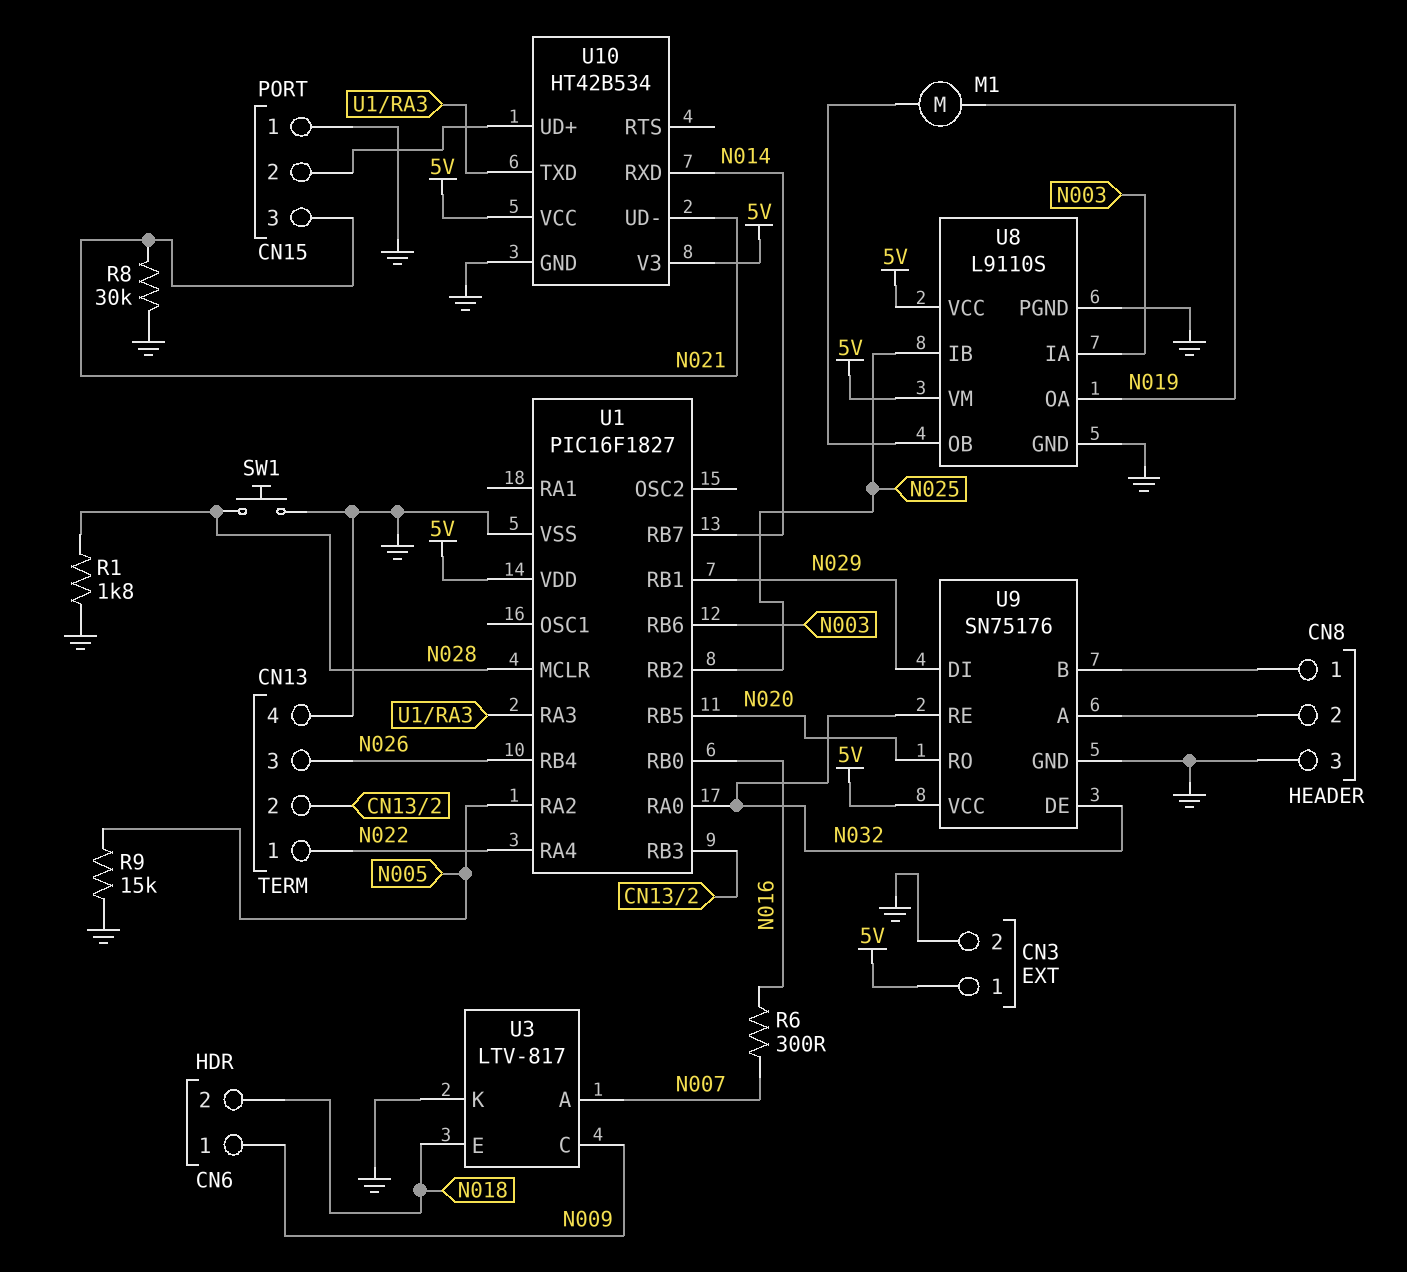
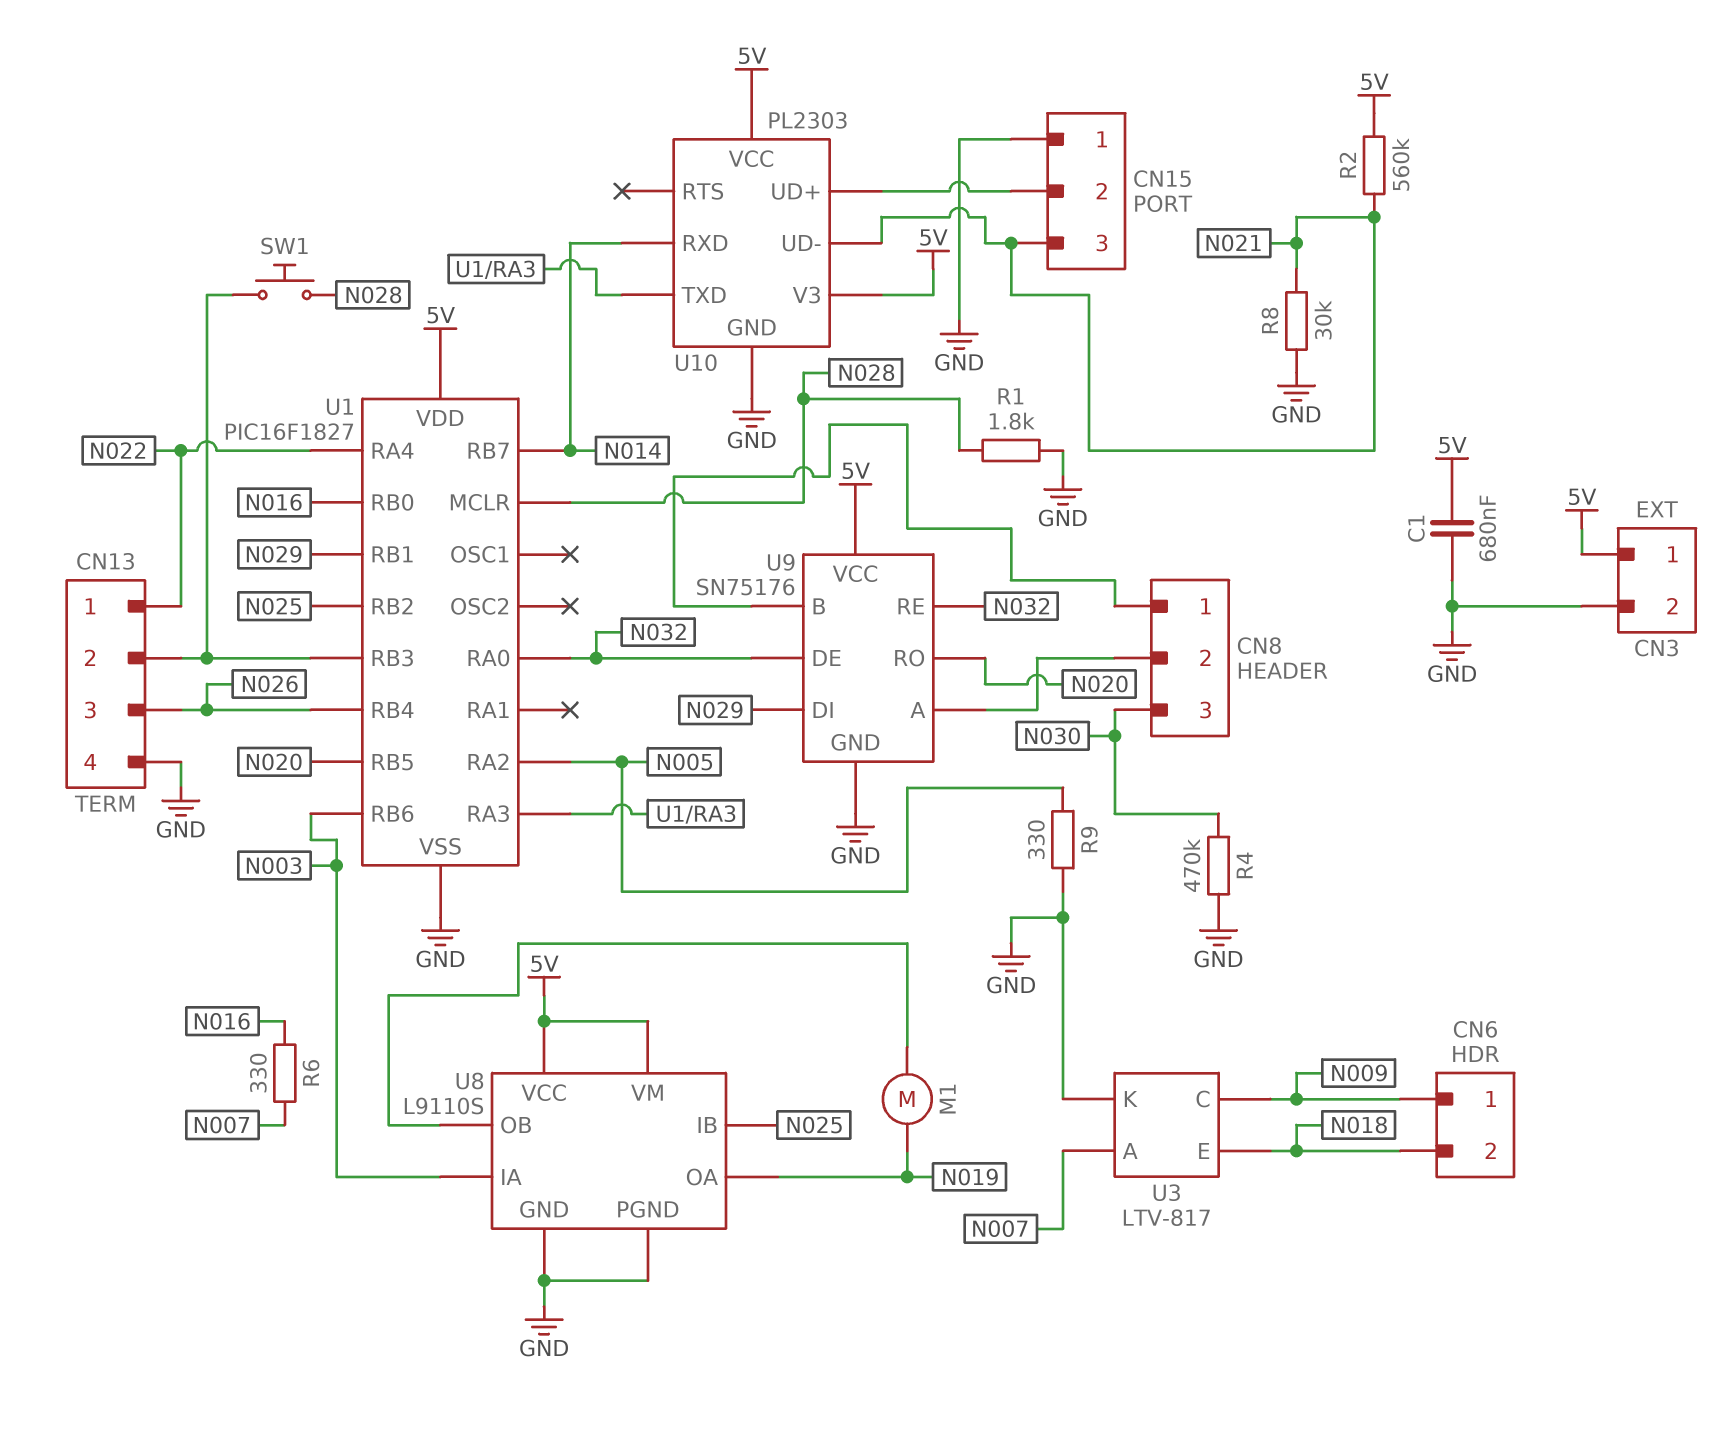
C1: none -> 680nF (5V, GND)
CN8 pin 3: GND -> N030
R2: none -> 560k (5V, N021)
R4: none -> 470k (GND, N030)
R6: 300 (N007, N016) -> 330 (N007, N016)
R9: 15k (GND, N005) -> 330 (GND, N005)
SW1: button (GND, N028) -> button (CN13/2, N028)
U10: HT42B534 -> PL2303

